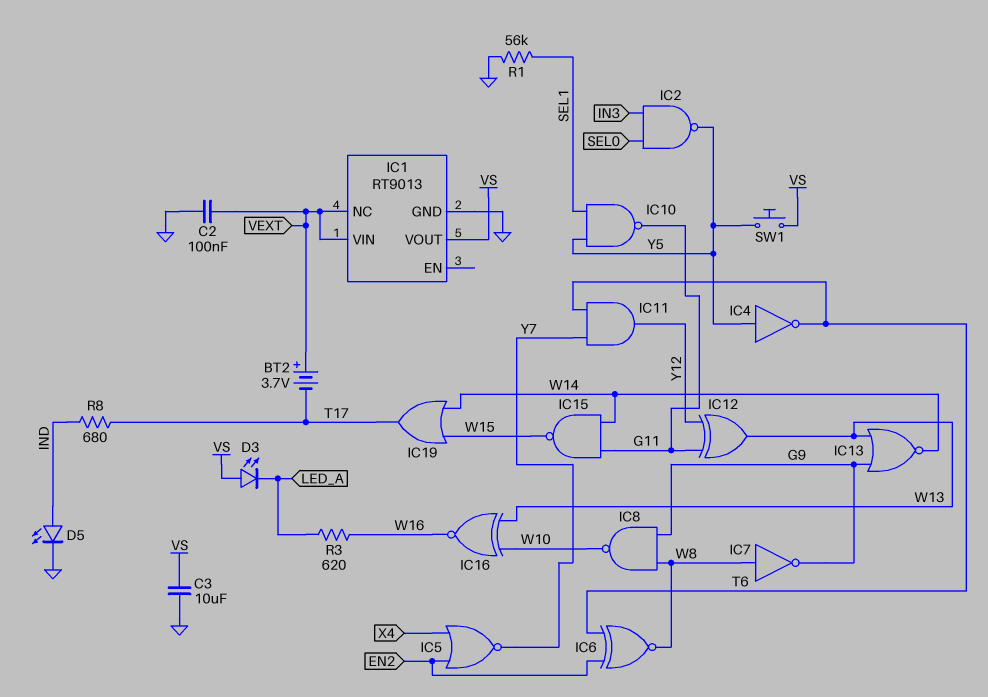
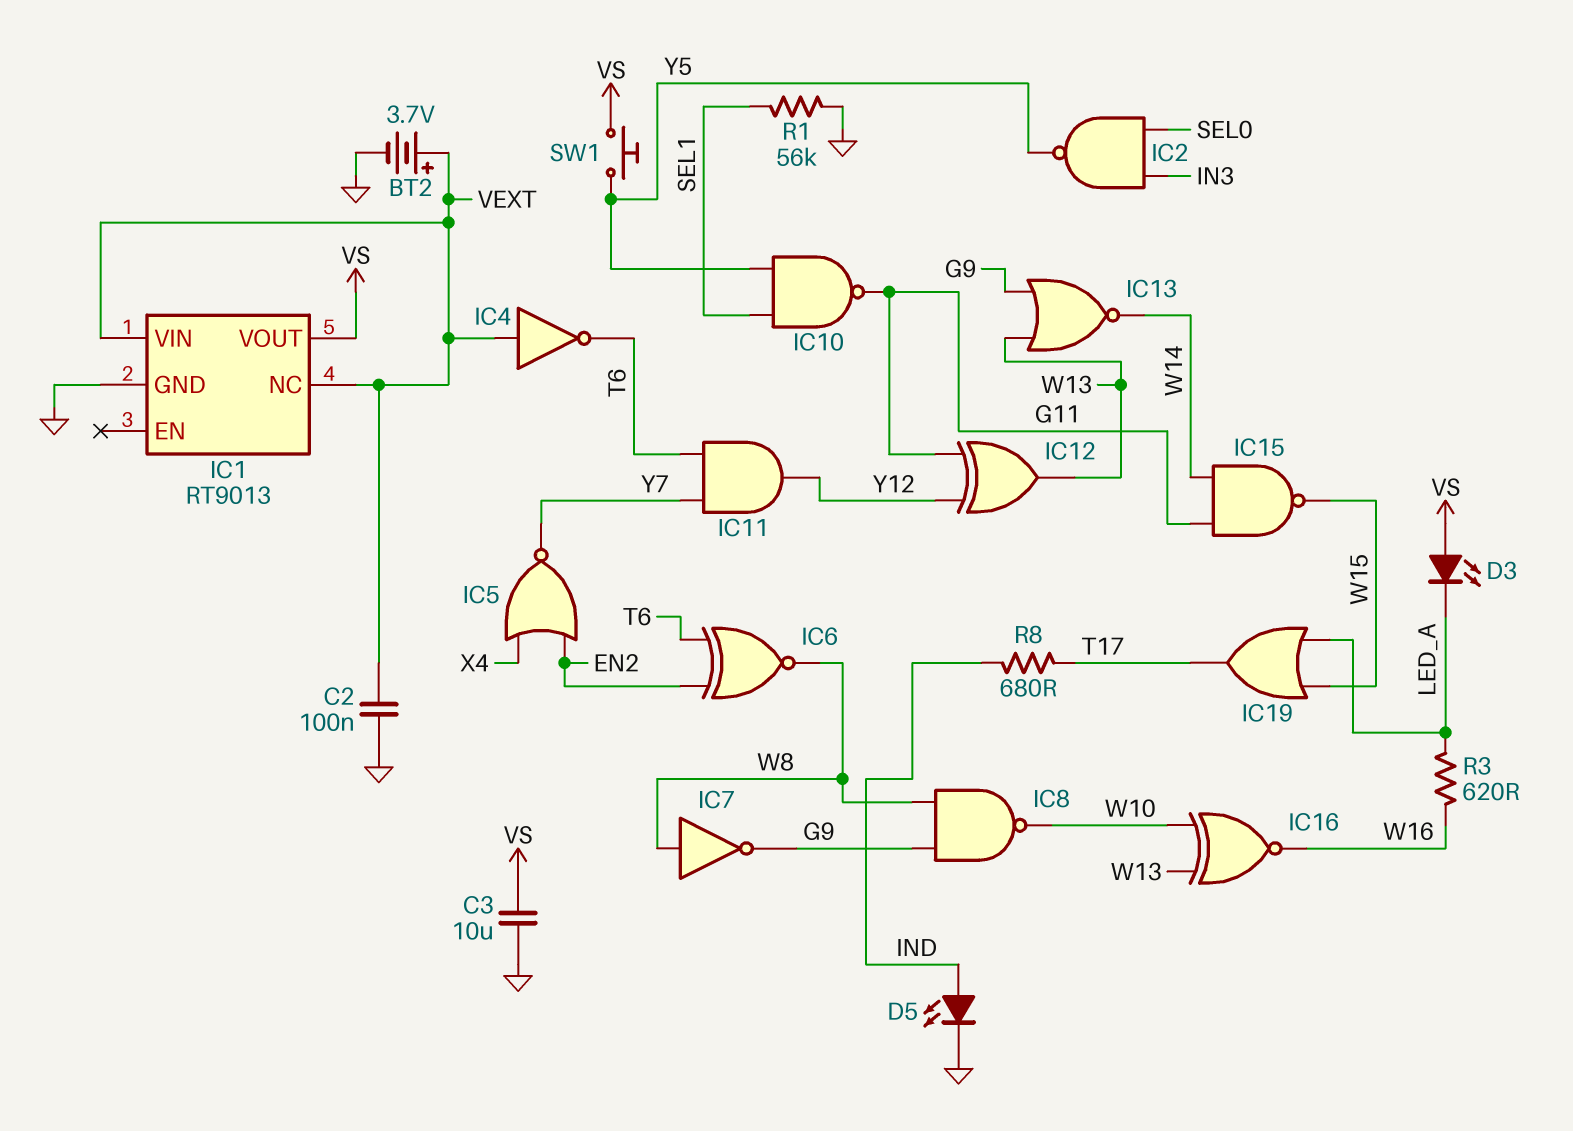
BT2: 3.7V (plus VEXT, minus T17) -> 3.7V (plus VEXT, minus GND)
IC4: NOT (in Y5, out T6) -> NOT (in VEXT, out T6)
IC19: OR (in W14, in W15, out T17) -> OR (in LED_A, in W15, out T17)

